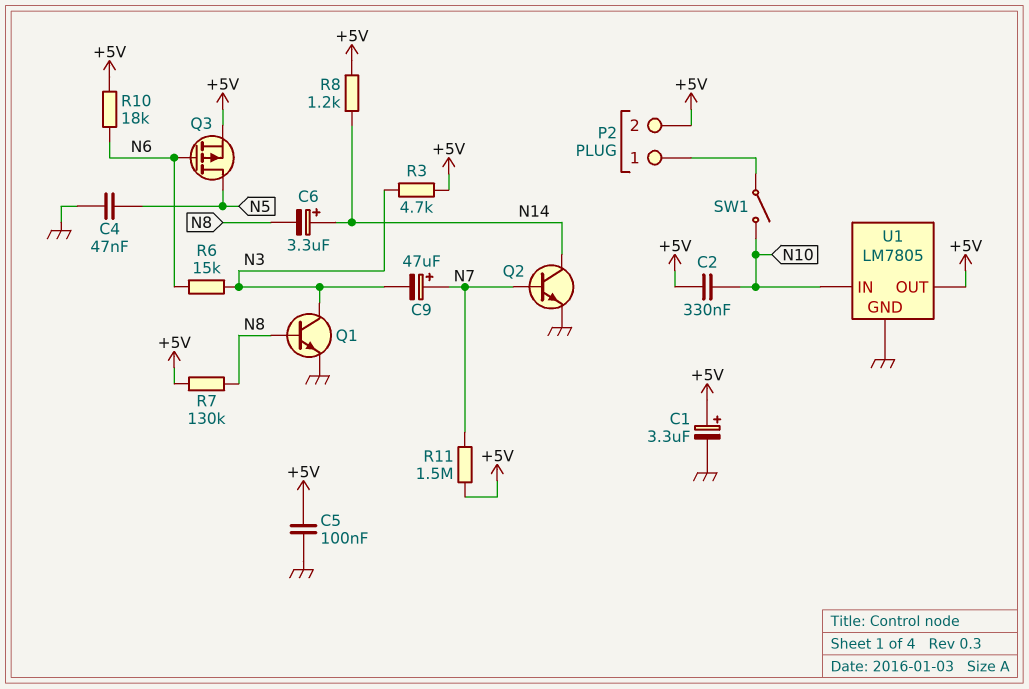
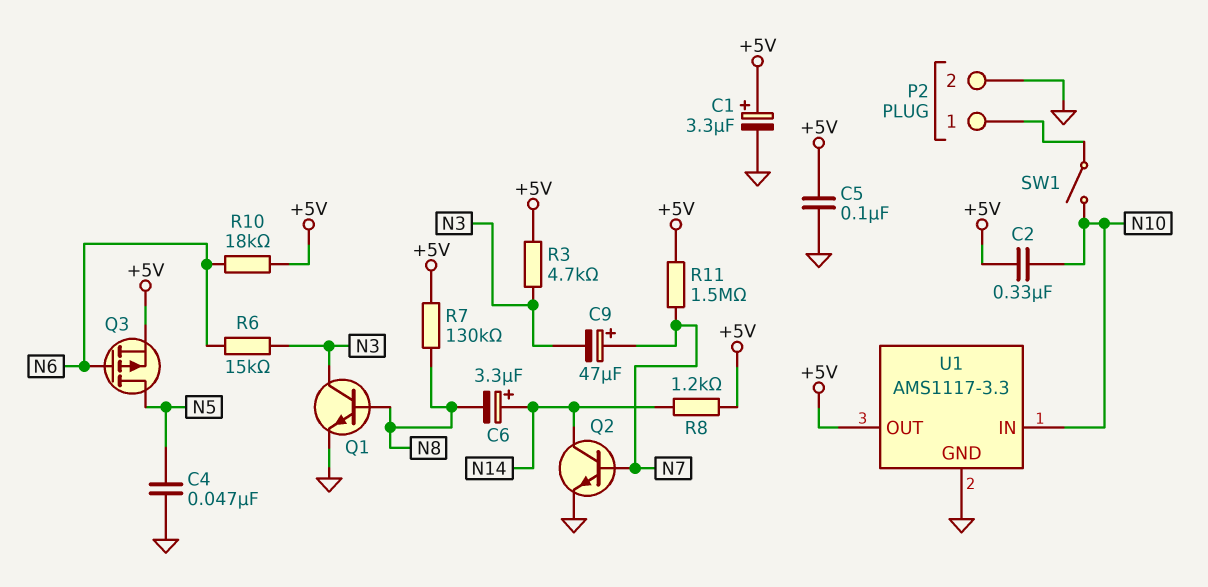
P2 pin 2: +5V -> GND
U1: LM7805 -> AMS1117-3.3

